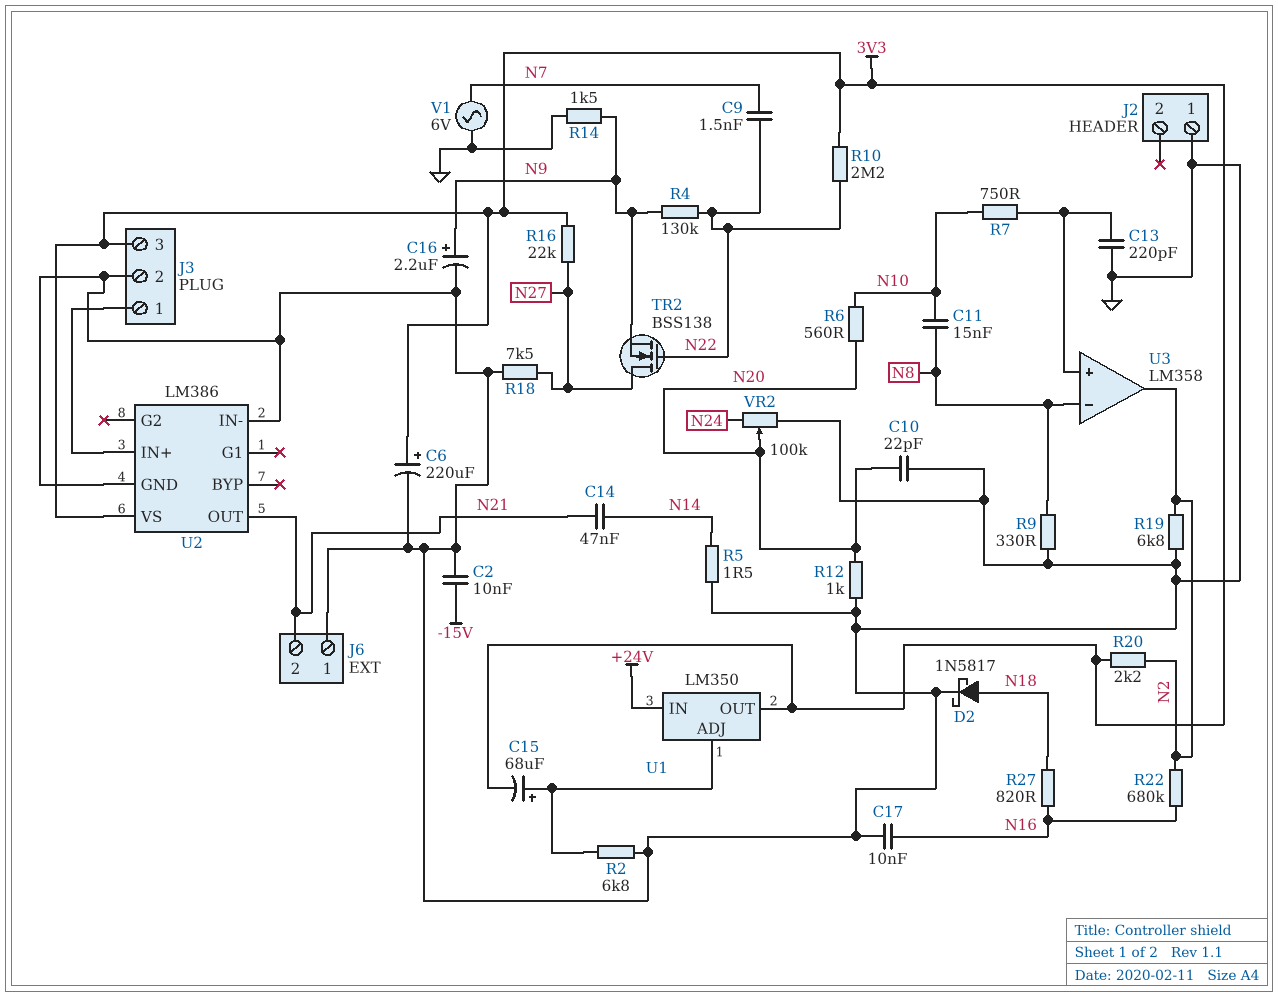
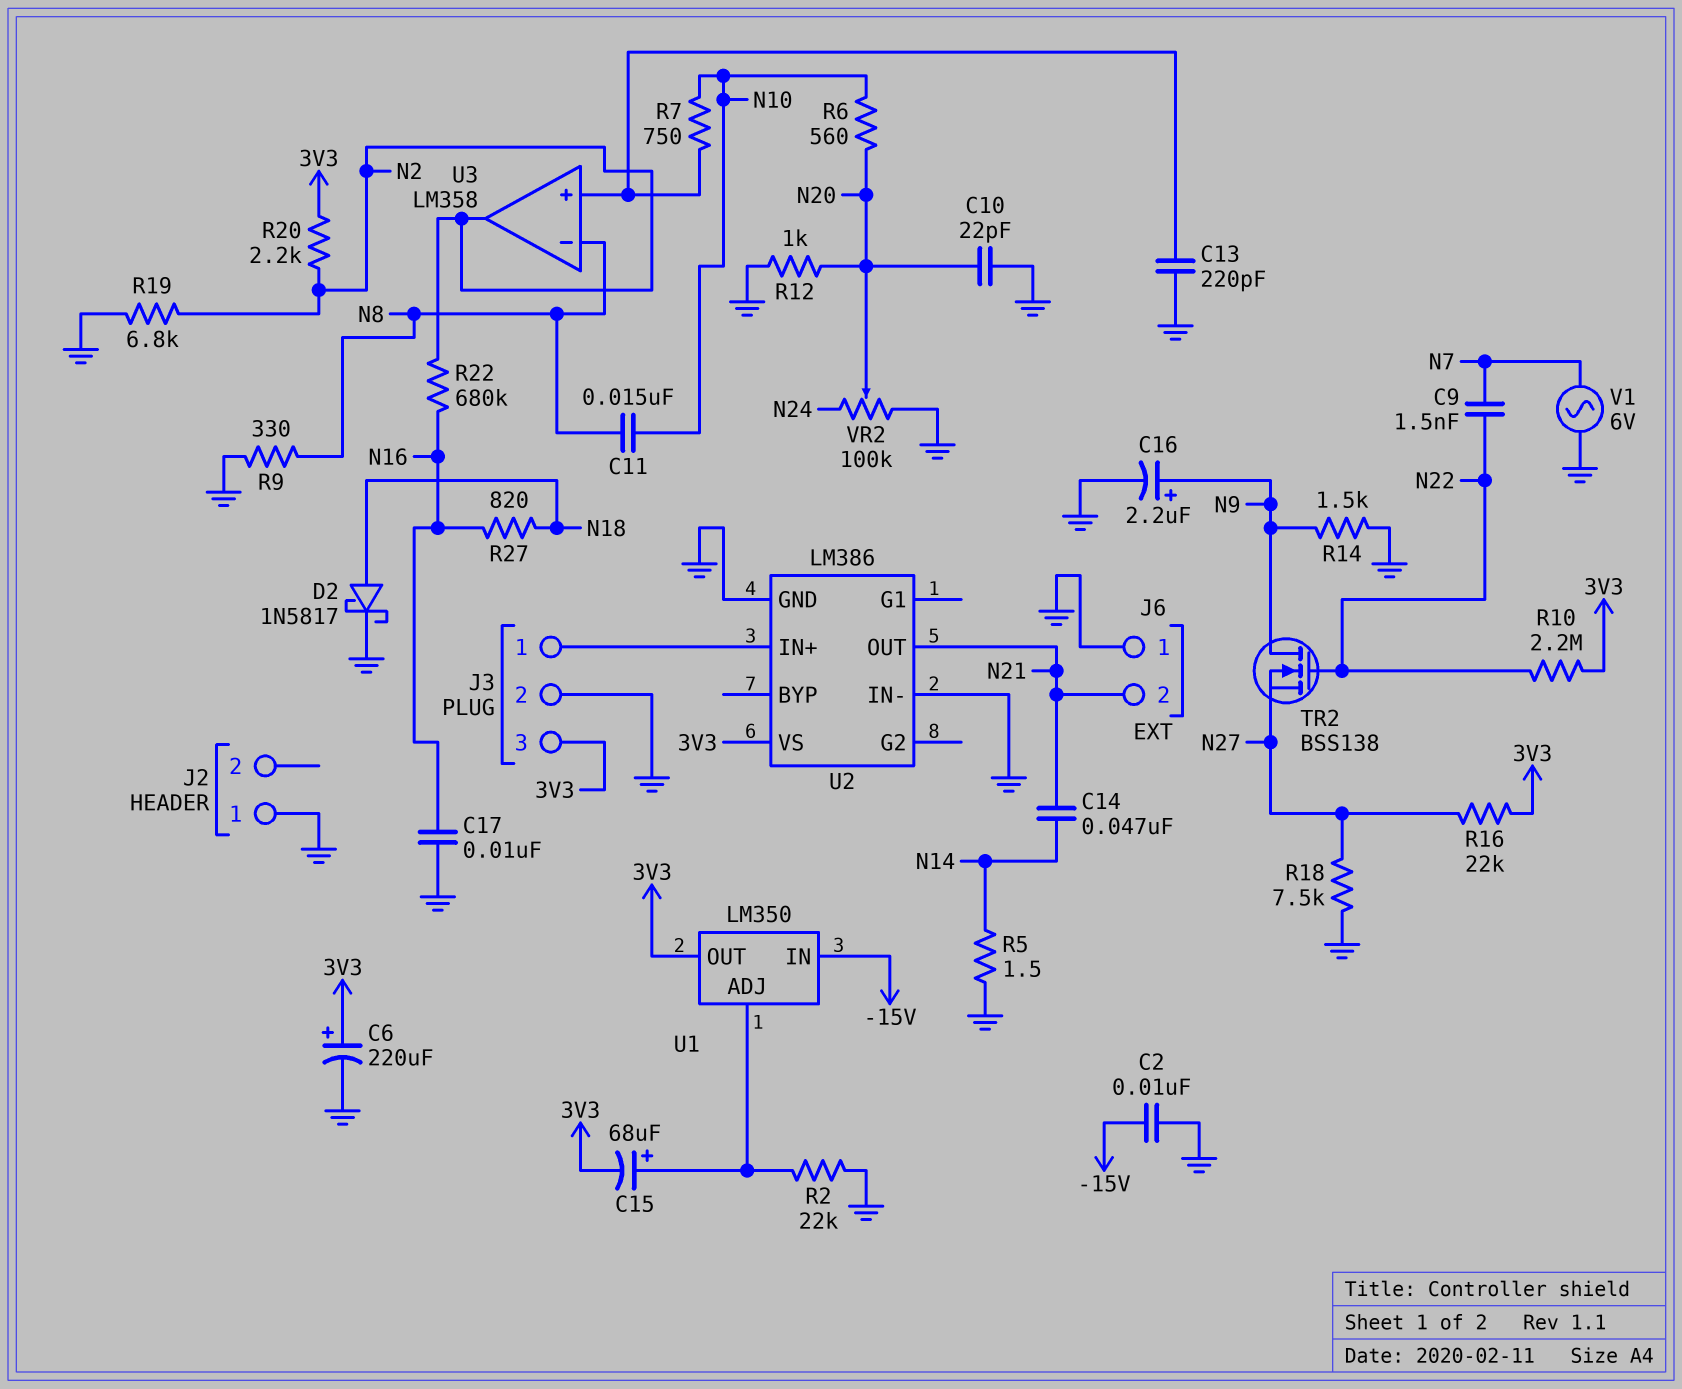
R2: 6.8k (GND, U1/ADJ) -> 22k (GND, U1/ADJ)
R4: 130k (N9, N22) -> none
TR2: NMOS BSS138 (G N22, D N27, S N9) -> NMOS BSS138 (G N22, D N9, S N27)
U1 pin IN: +24V -> -15V

